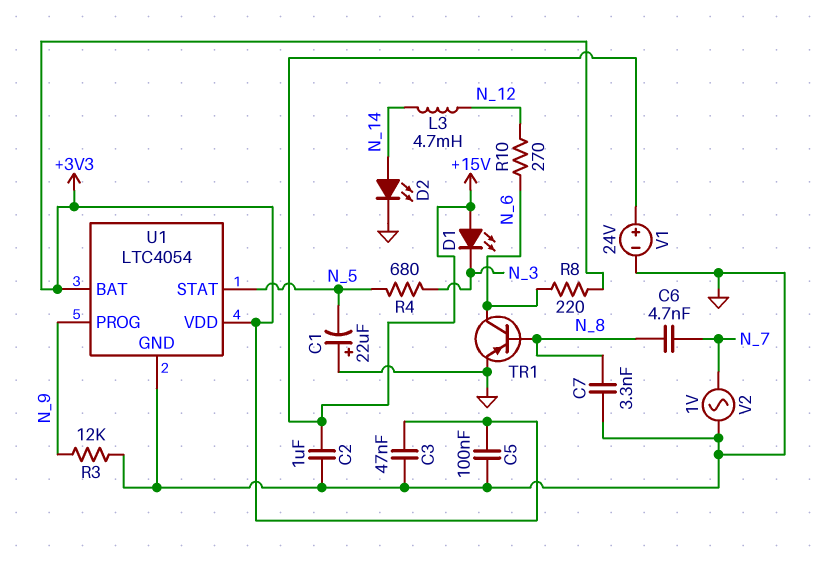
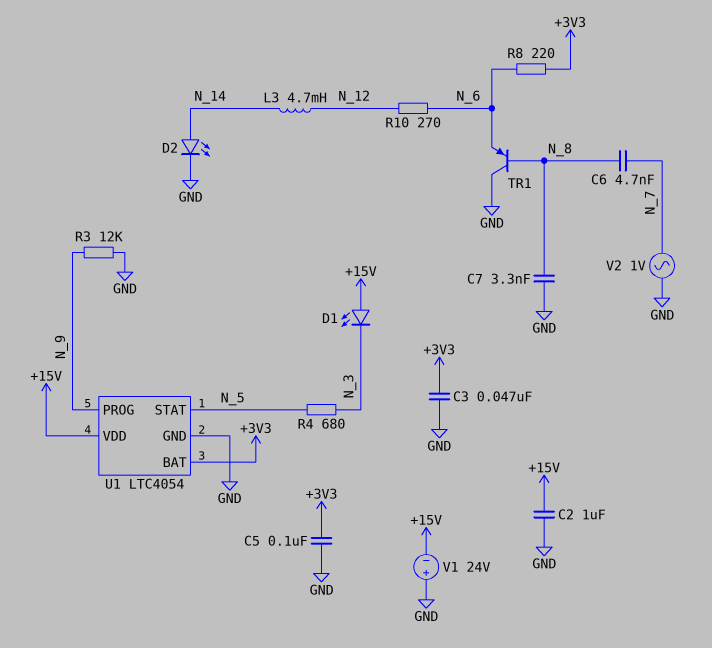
C1: 22uF (plus GND, minus N_5) -> none
TR1: PNP (B N_8, C N_6, E GND) -> PNP (B N_8, C GND, E N_6)
U1 pin VDD: +3V3 -> +15V
V1: 24V (plus +15V, minus GND) -> 24V (plus GND, minus +15V)

